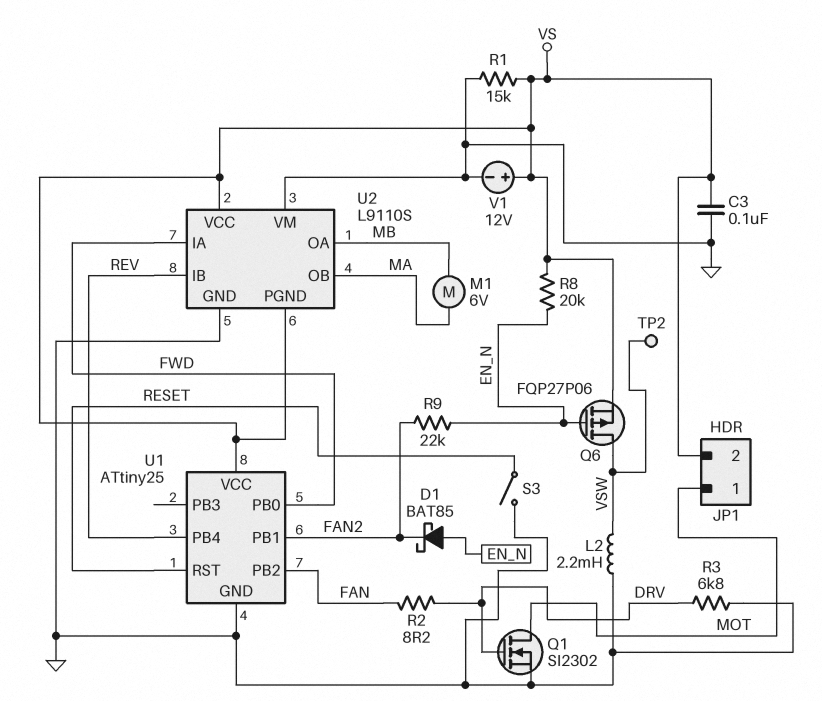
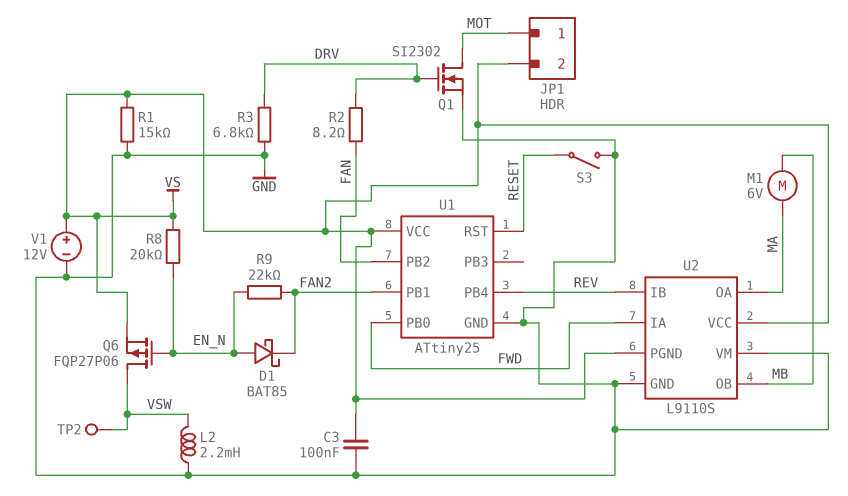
U2 pin OA: MB -> MA
U2 pin OB: MA -> MB

